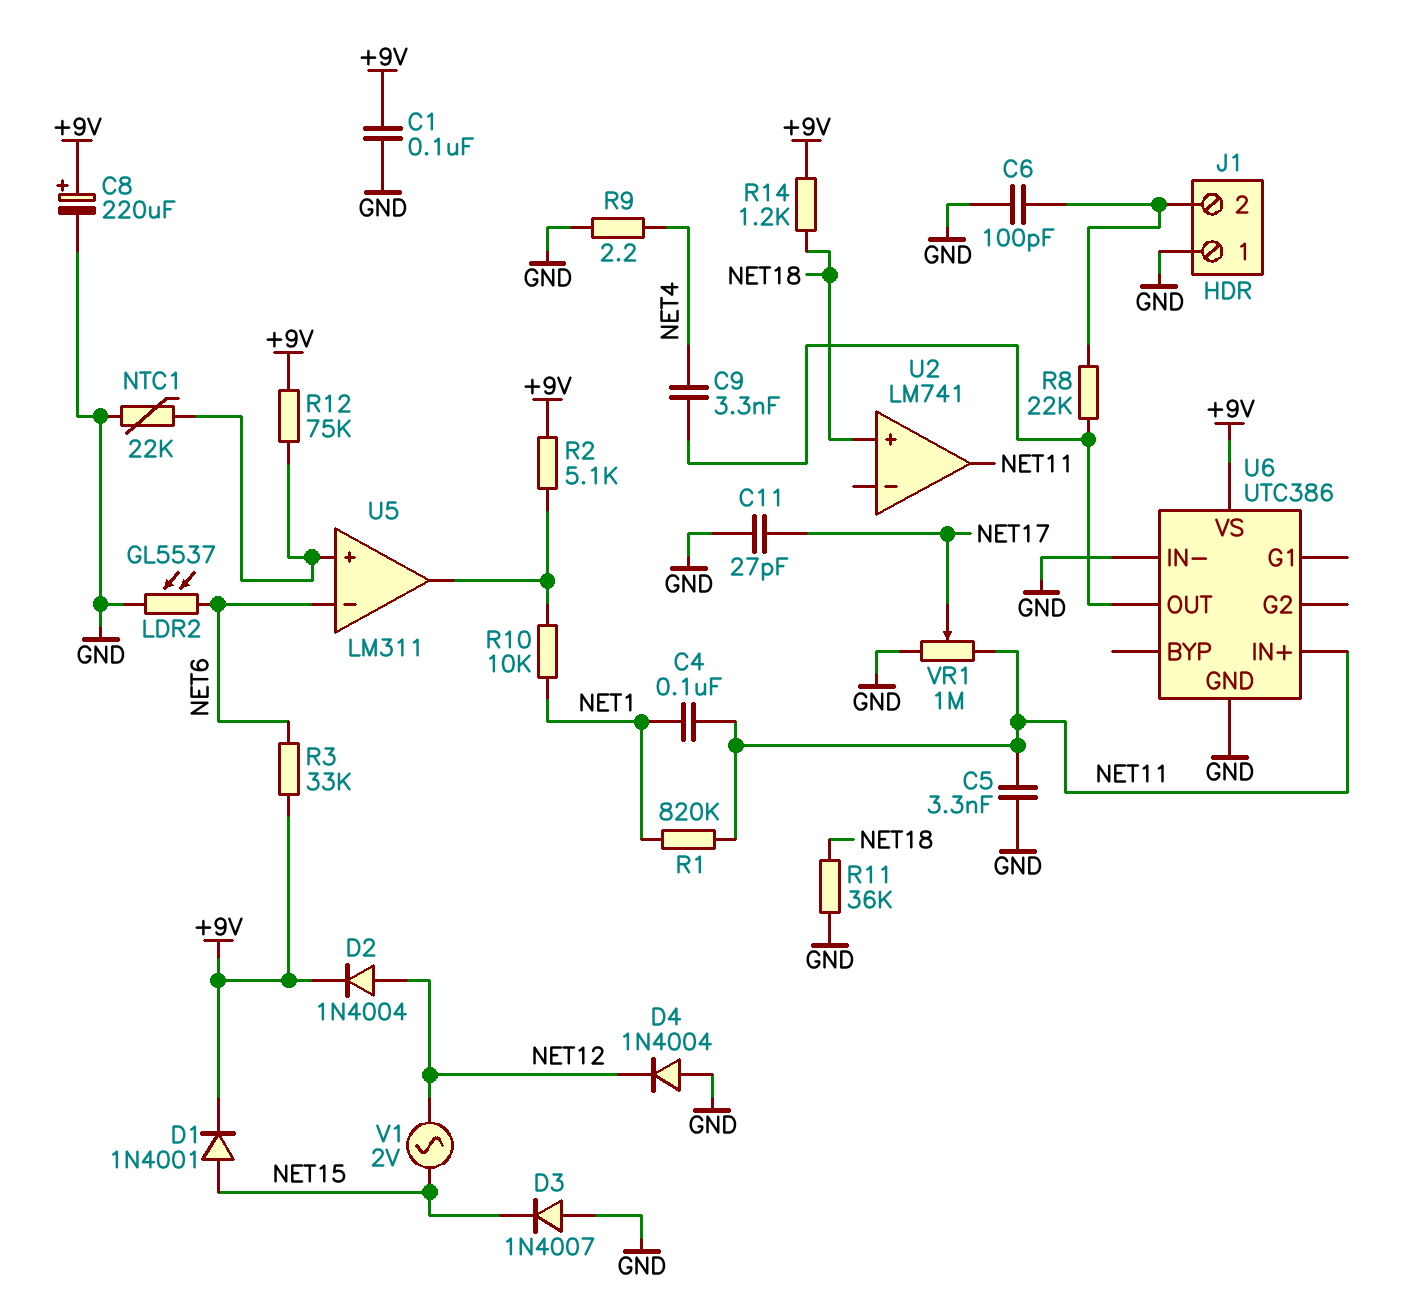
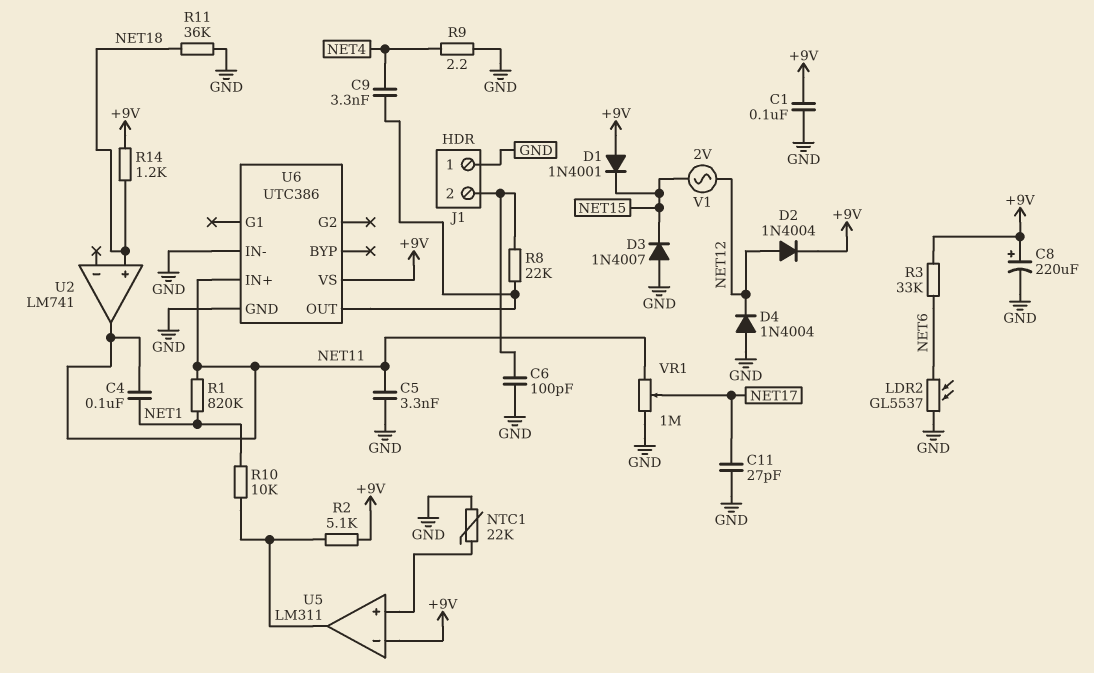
D1: diode 1N4001 (A NET15, K +9V) -> diode 1N4001 (A +9V, K NET15)
R12: 75k (+9V, U5/in+) -> none
U5 pin in-: NET6 -> +9V

